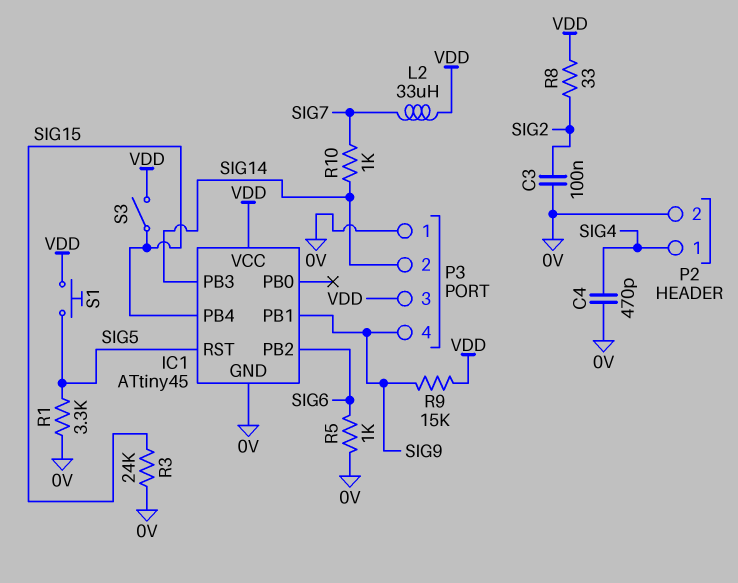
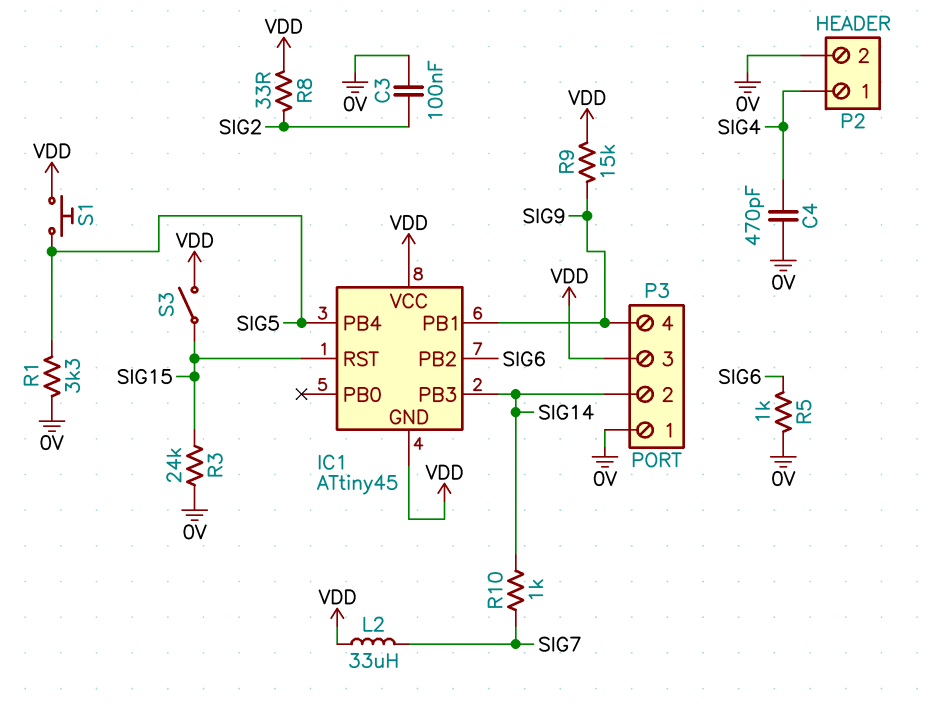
IC1 pin GND: 0V -> VDD
IC1 pin PB4: SIG15 -> SIG5
IC1 pin RST: SIG5 -> SIG15

